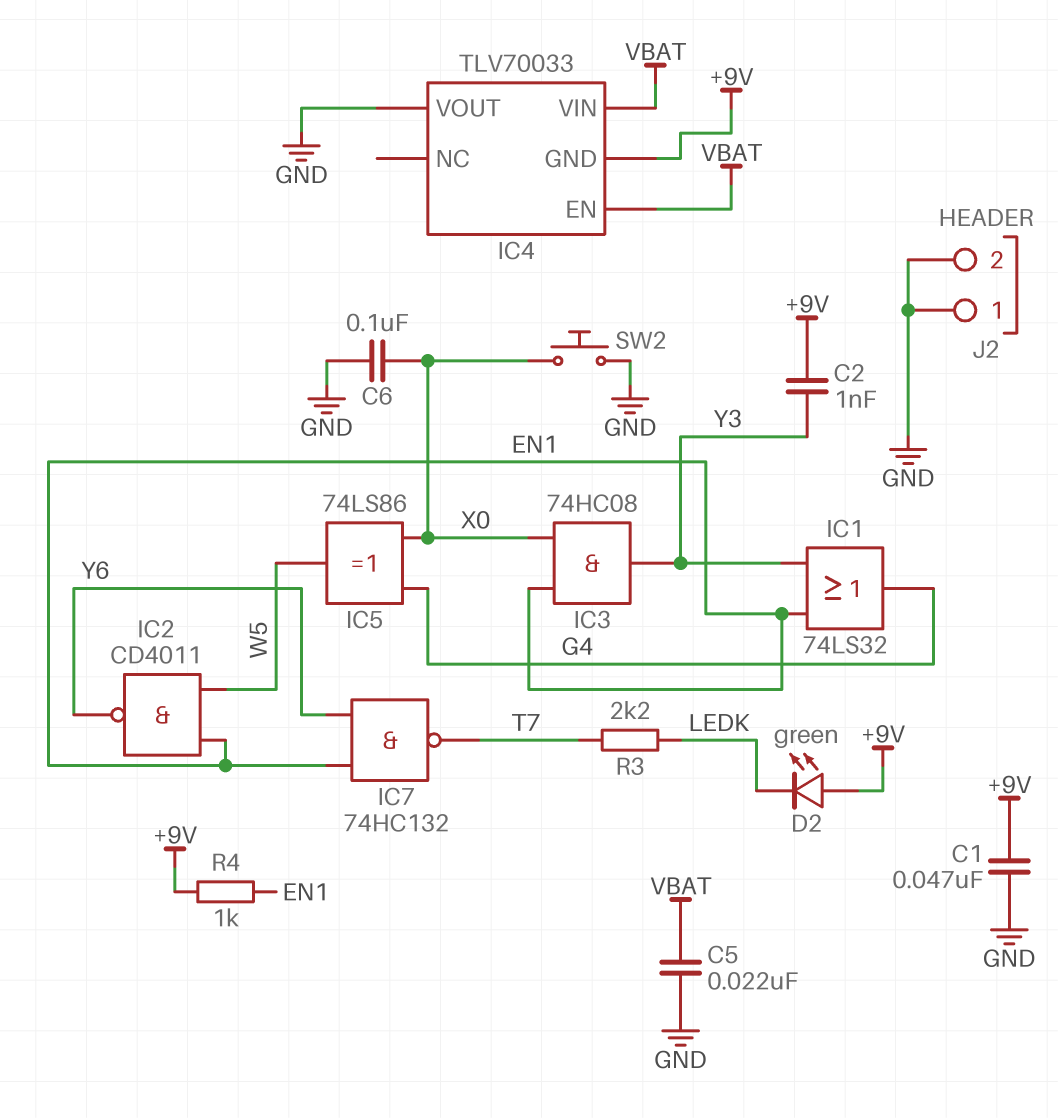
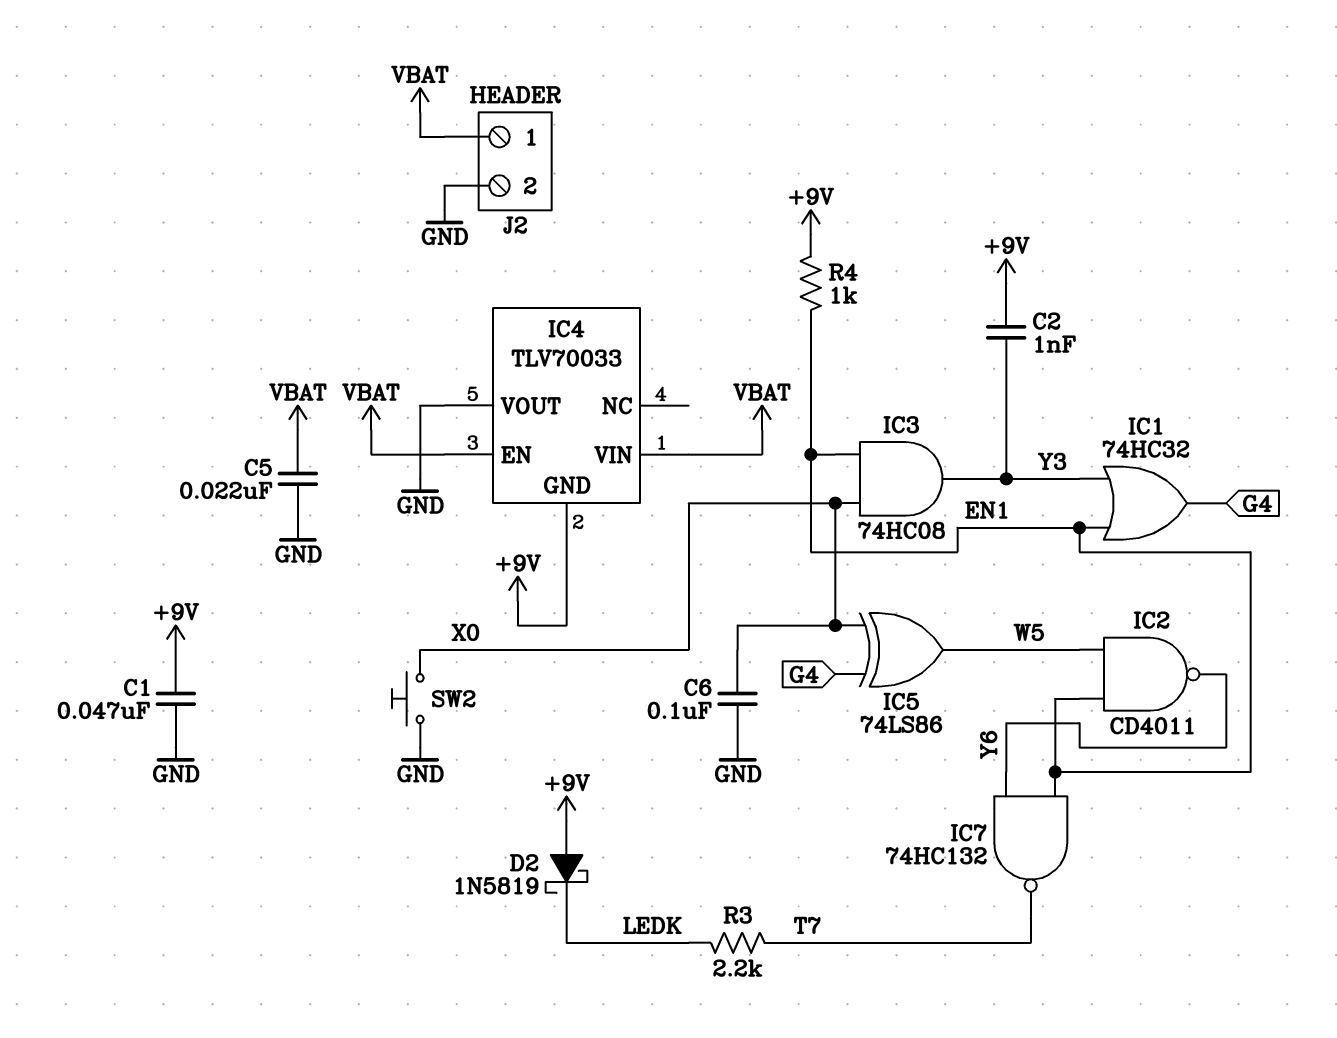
D2: LED green (A +9V, K LEDK) -> schottky 1N5819 (A +9V, K LEDK)
IC1: OR 74LS32 (in EN1, in Y3, out G4) -> OR 74HC32 (in EN1, in Y3, out G4)
J2 pin 1: GND -> VBAT

